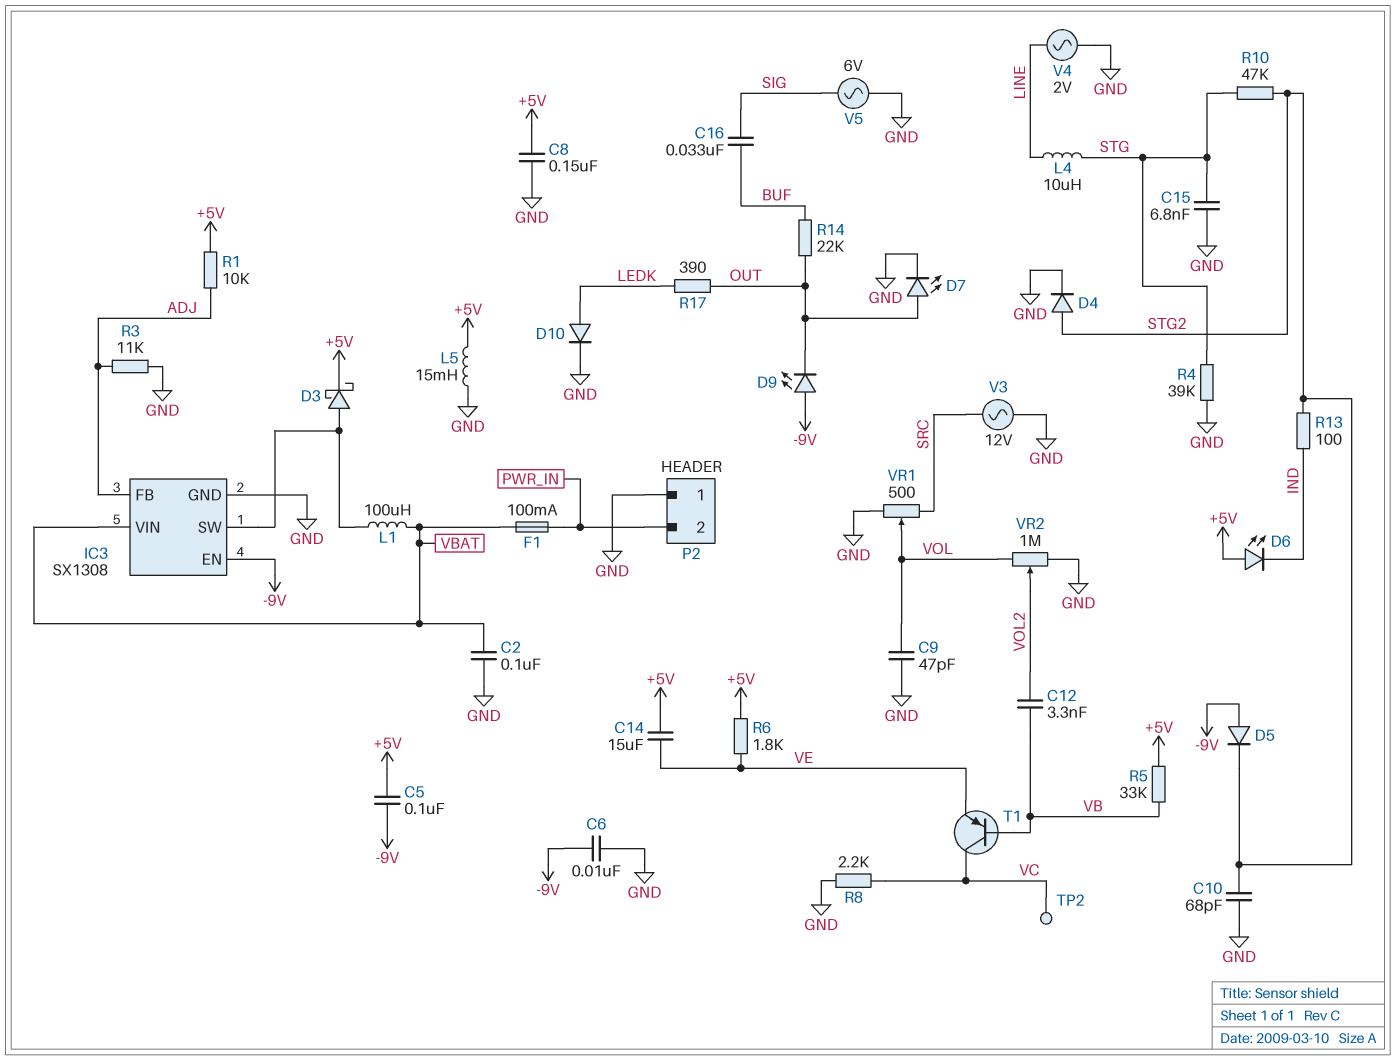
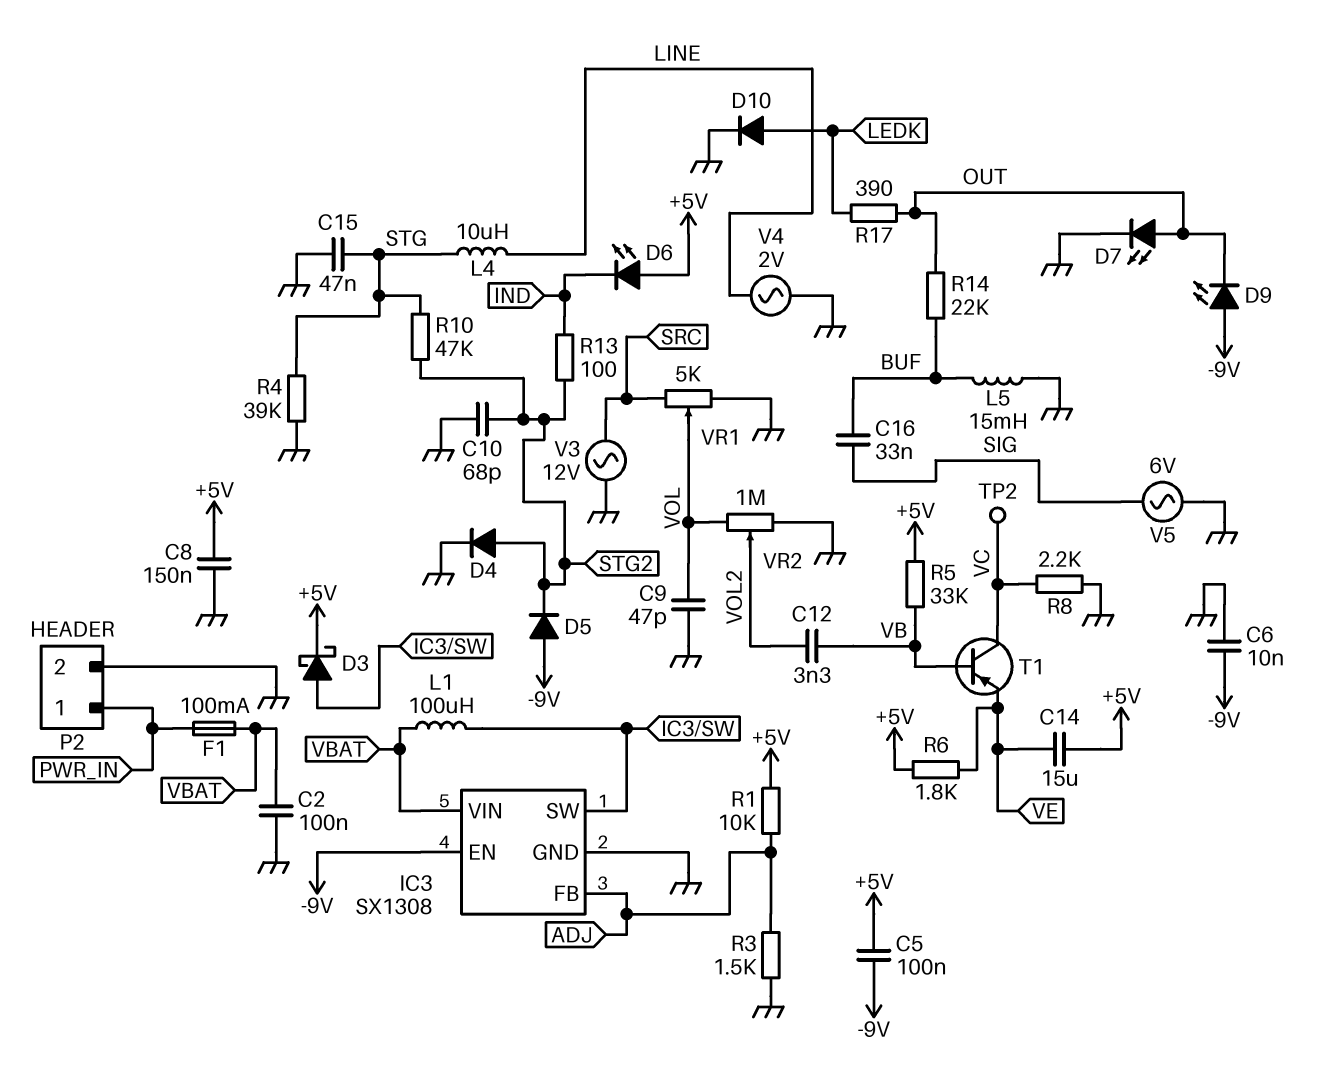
C15: 6.8nF (GND, STG) -> 47nF (GND, STG)
L5: 15mH (+5V, GND) -> 15mH (BUF, GND)
P2 pin 1: GND -> PWR_IN
P2 pin 2: PWR_IN -> GND
R3: 11k (ADJ, GND) -> 1.5k (ADJ, GND)
VR1: 500 (GND, SRC, wiper VOL) -> 5k (GND, SRC, wiper VOL)

